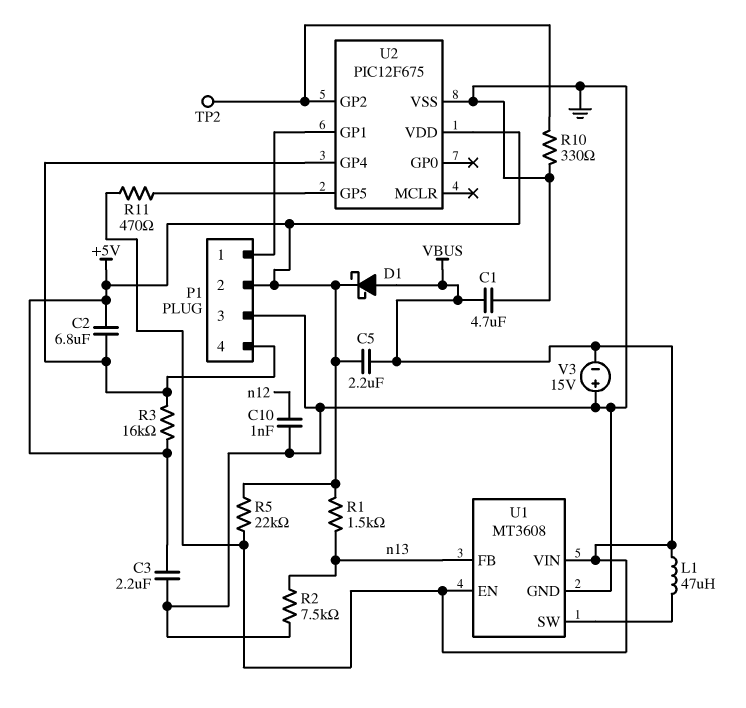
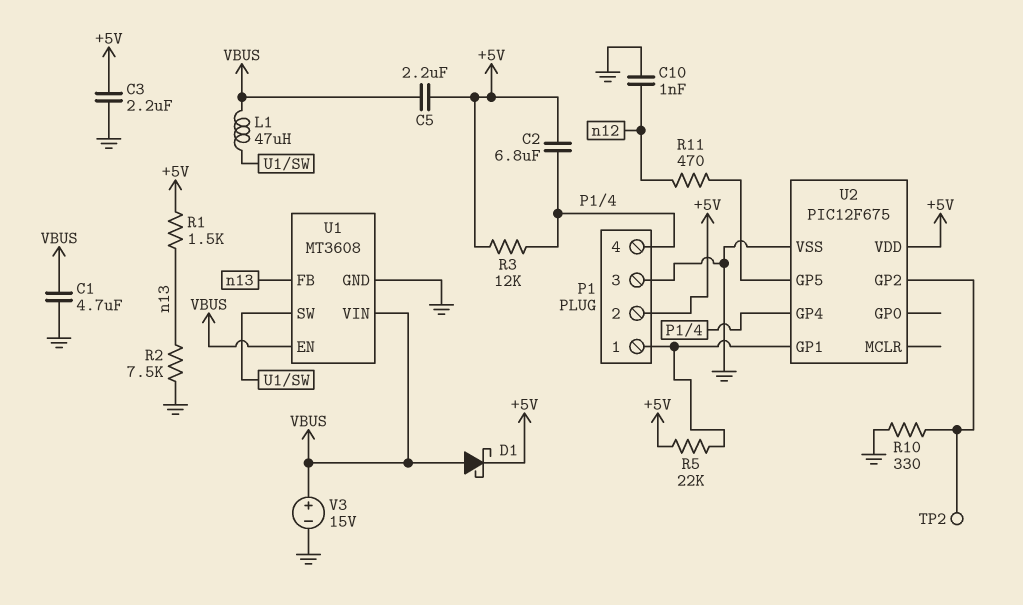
R3: 16k (+5V, P1/4) -> 12k (+5V, P1/4)
R5: 22k (+5V, VBUS) -> 22k (+5V, P1/1)
R11: 470 (U2/GP5, VBUS) -> 470 (U2/GP5, n12)
V3: 15V (plus GND, minus VBUS) -> 15V (plus VBUS, minus GND)

